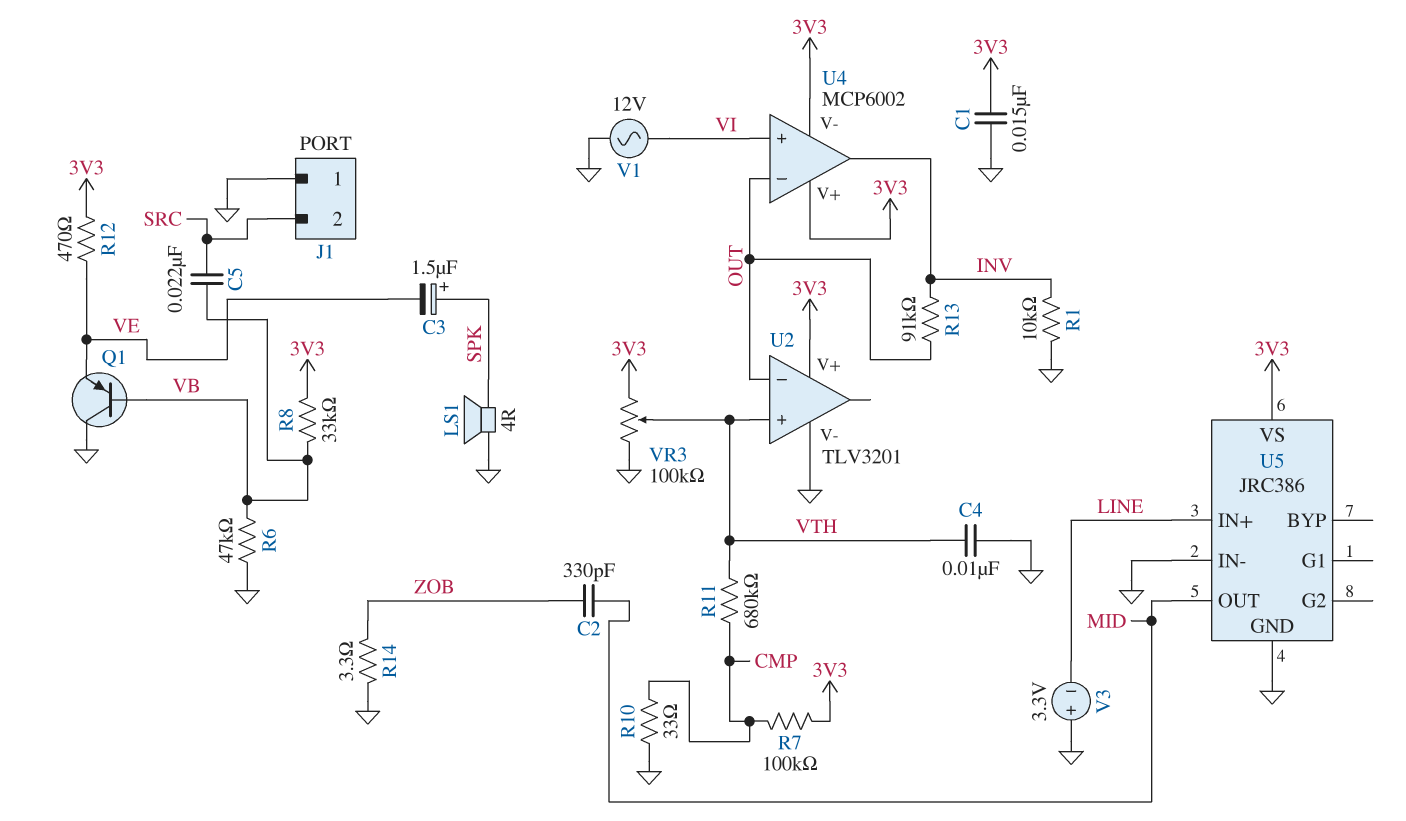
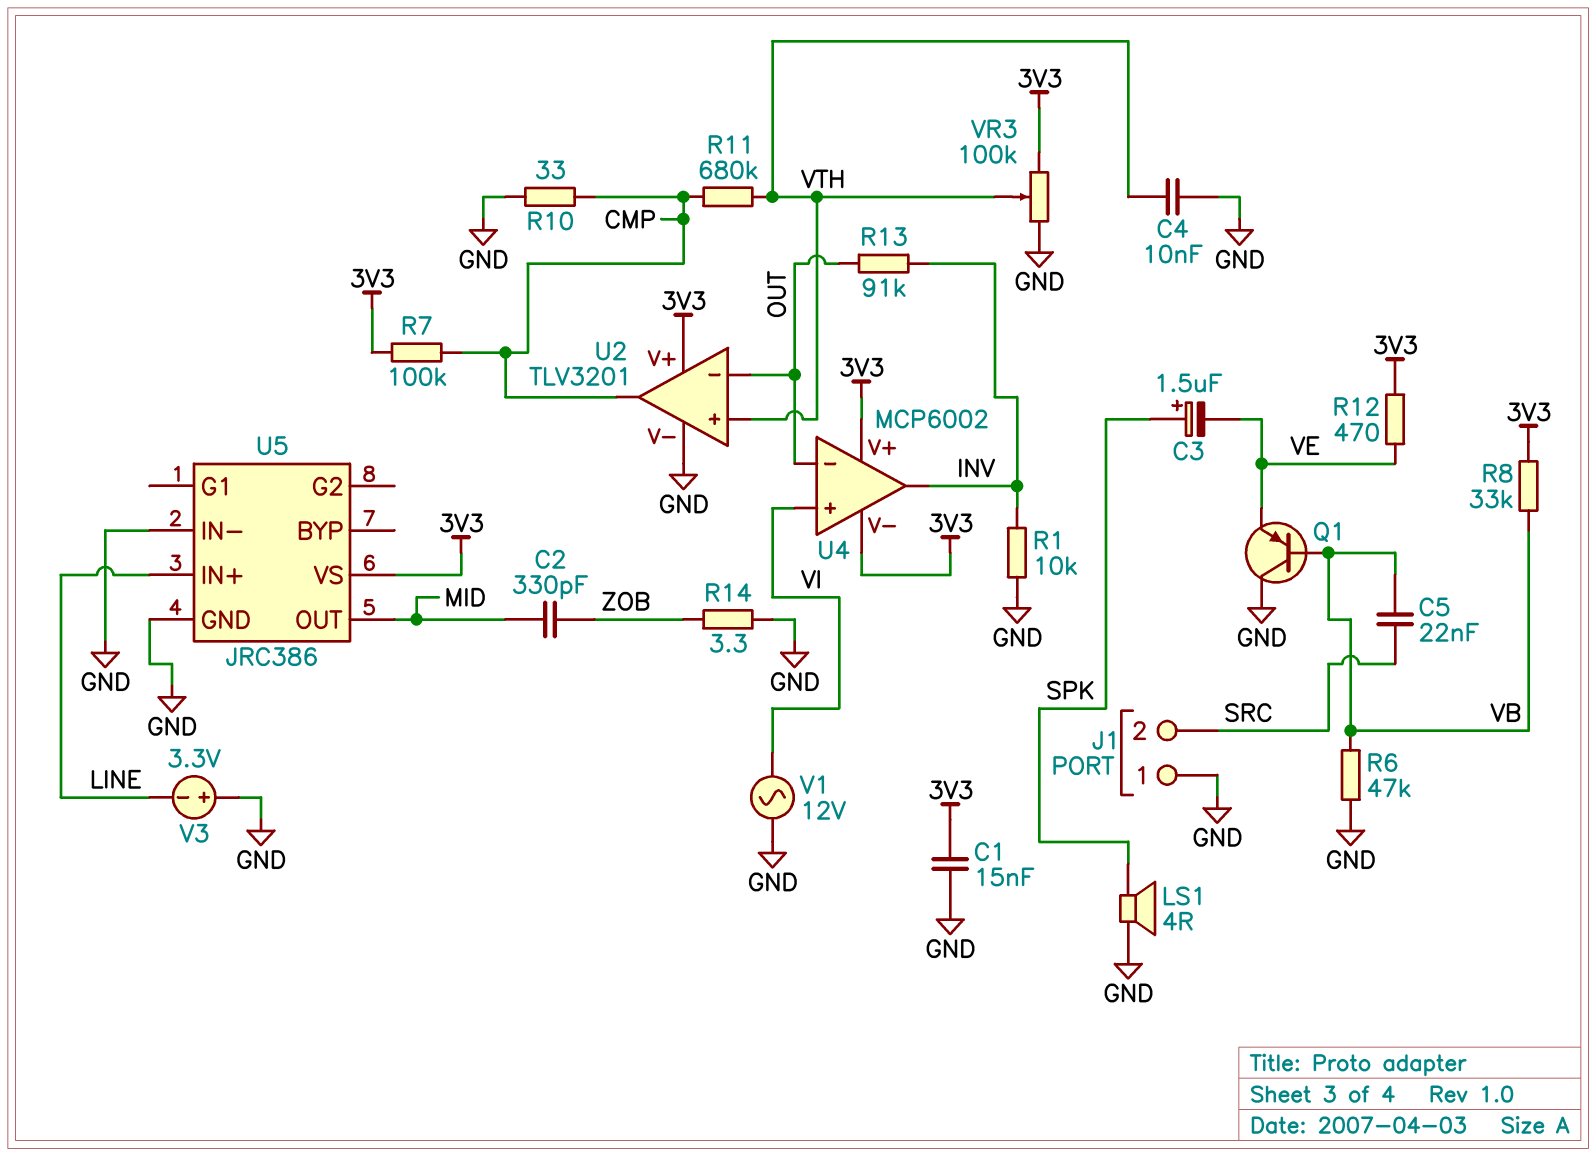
U2 pin out: none -> CMP

